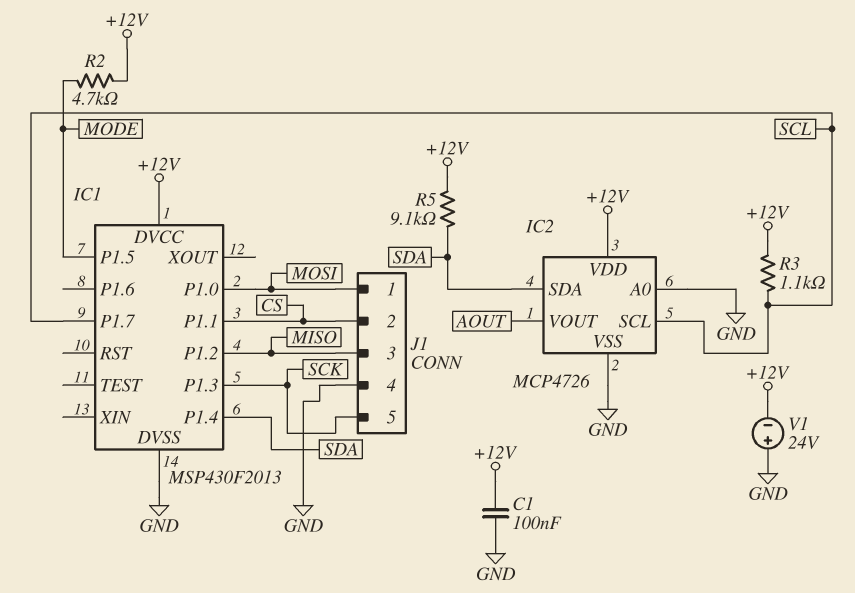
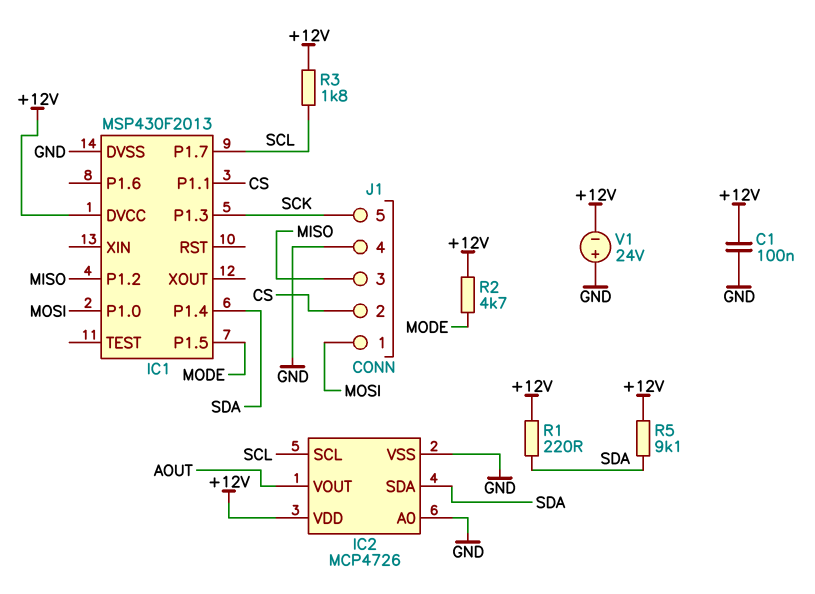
R1: none -> 220 (+12V, SDA)
R3: 1.1k (+12V, SCL) -> 1.8k (+12V, SCL)

